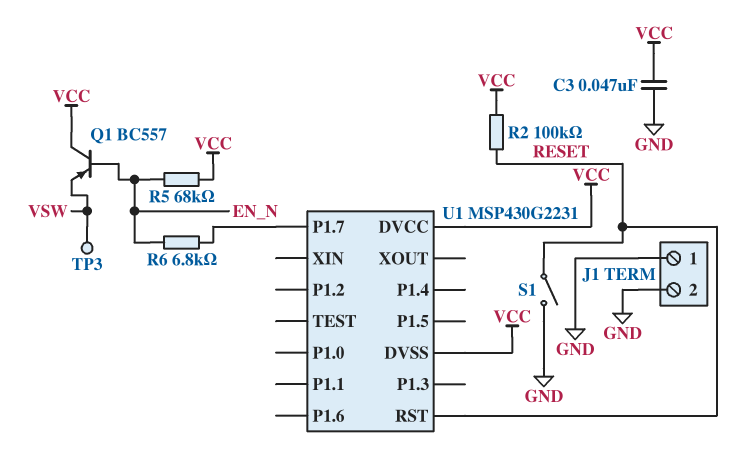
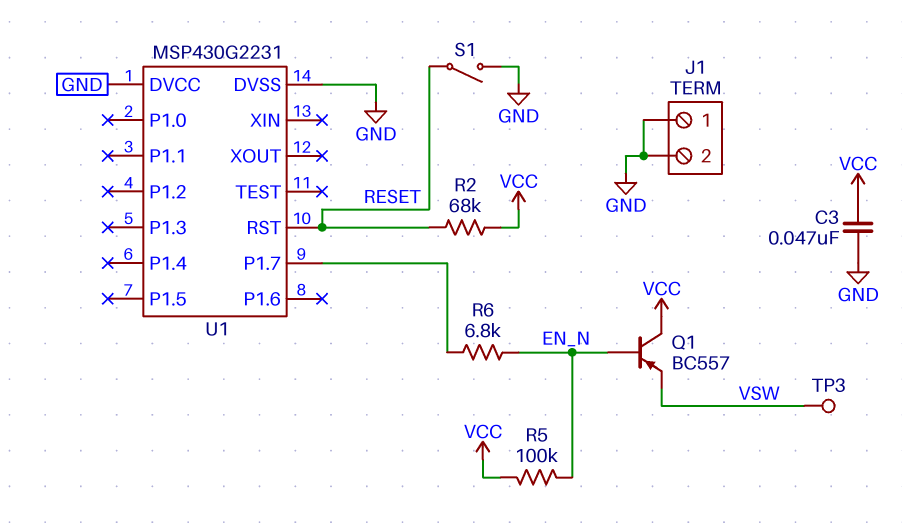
R2: 100k (RESET, VCC) -> 68k (RESET, VCC)
R5: 68k (EN_N, VCC) -> 100k (EN_N, VCC)
U1 pin DVCC: VCC -> GND
U1 pin DVSS: VCC -> GND

